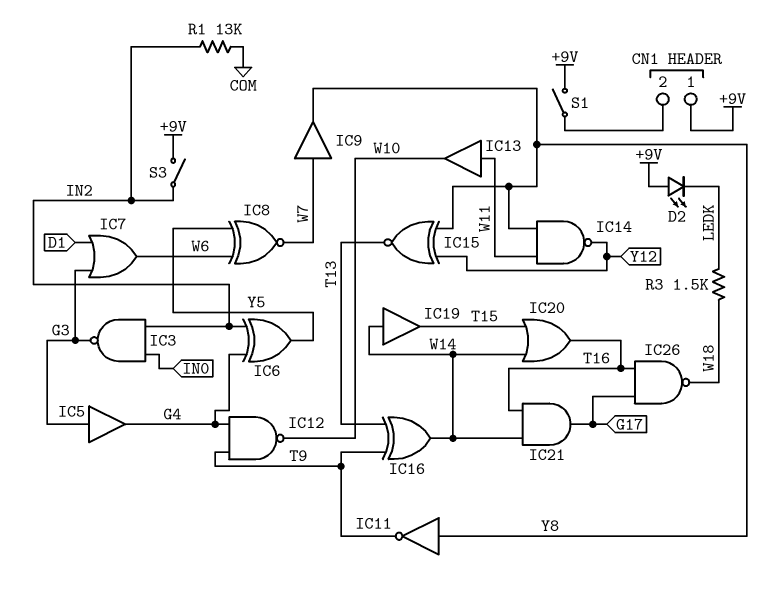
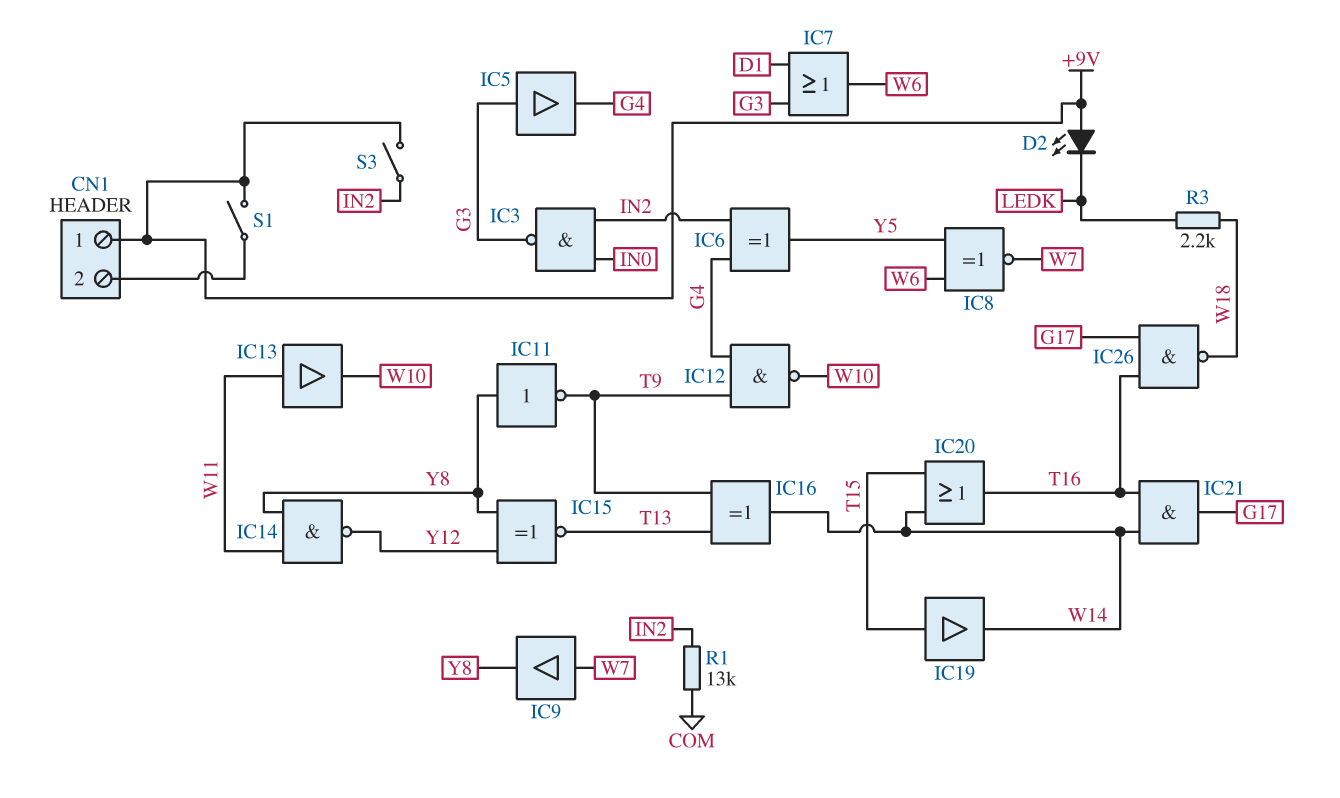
IC19: buffer (in W14, out T15) -> buffer (in T15, out W14)
R3: 1.5k (LEDK, W18) -> 2.2k (LEDK, W18)

